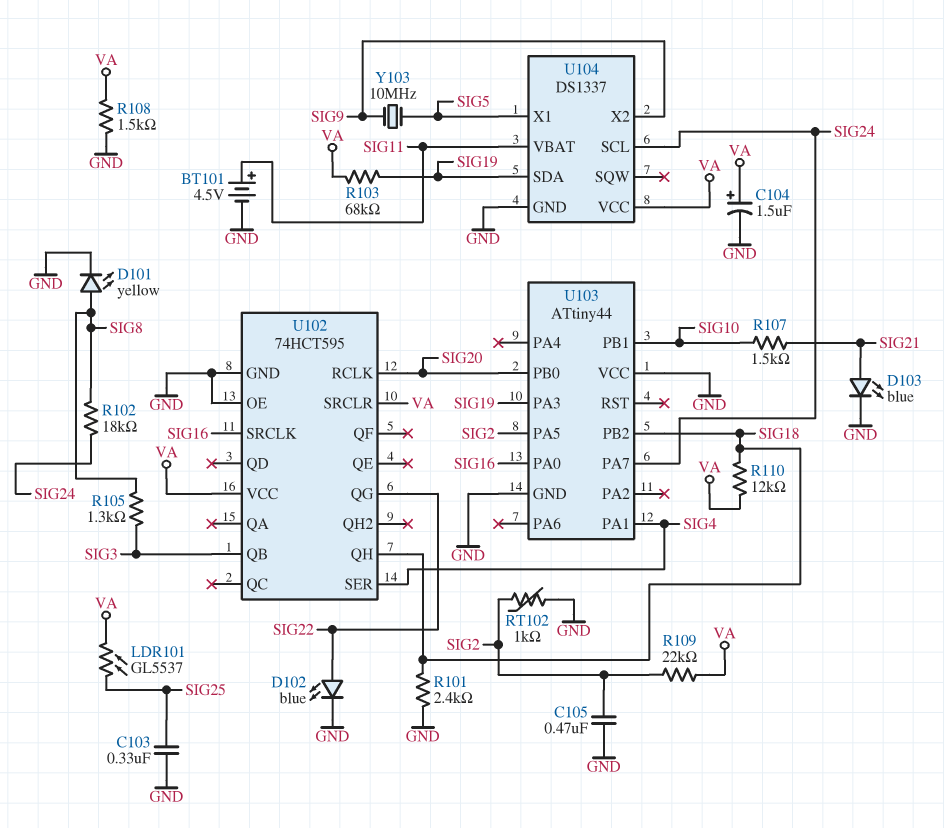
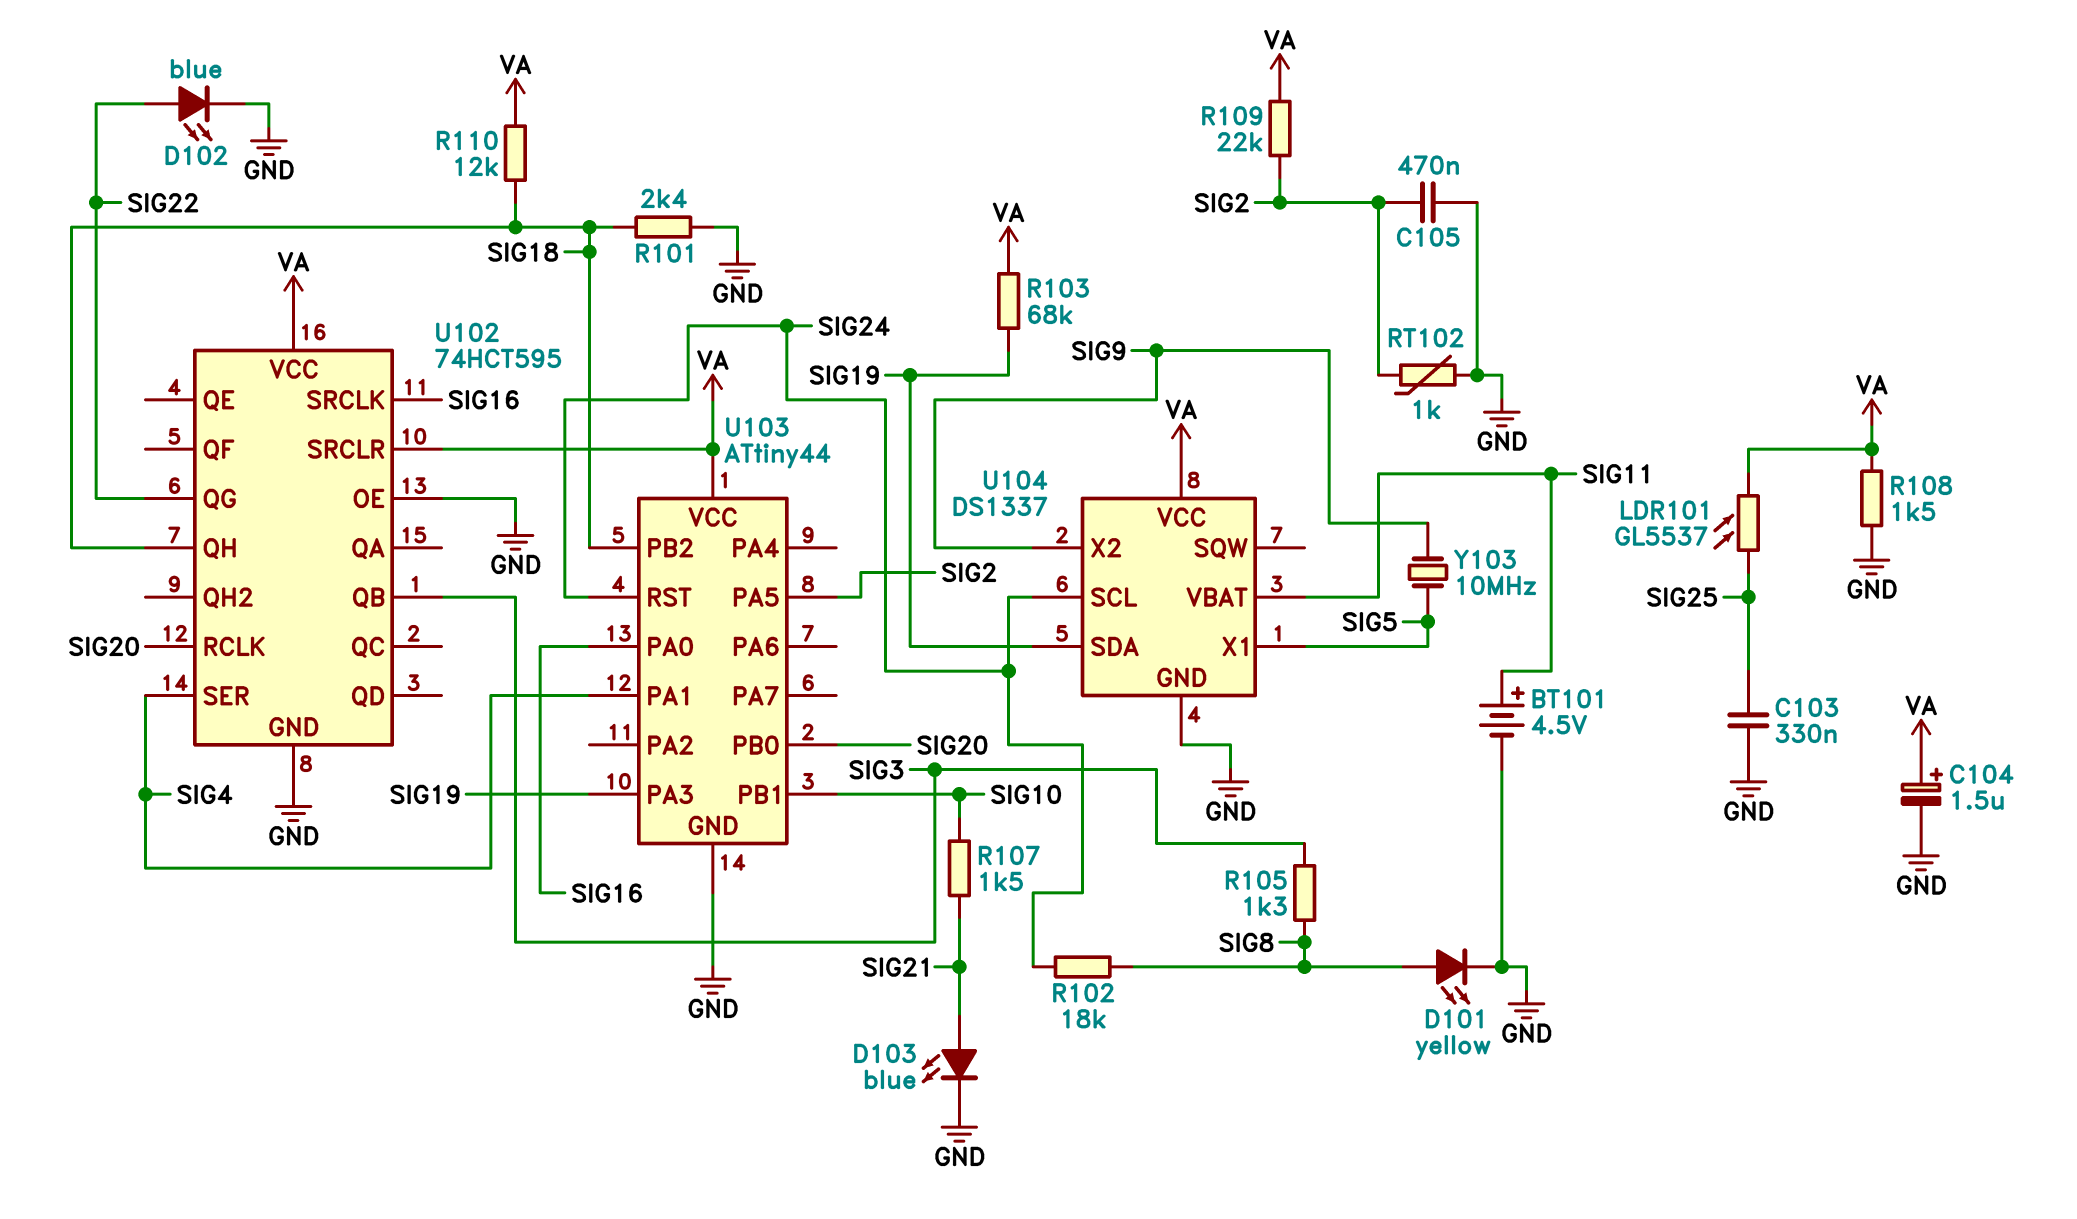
U103 pin PA7: SIG24 -> none
U103 pin RST: none -> SIG24
U103 pin VCC: GND -> VA

